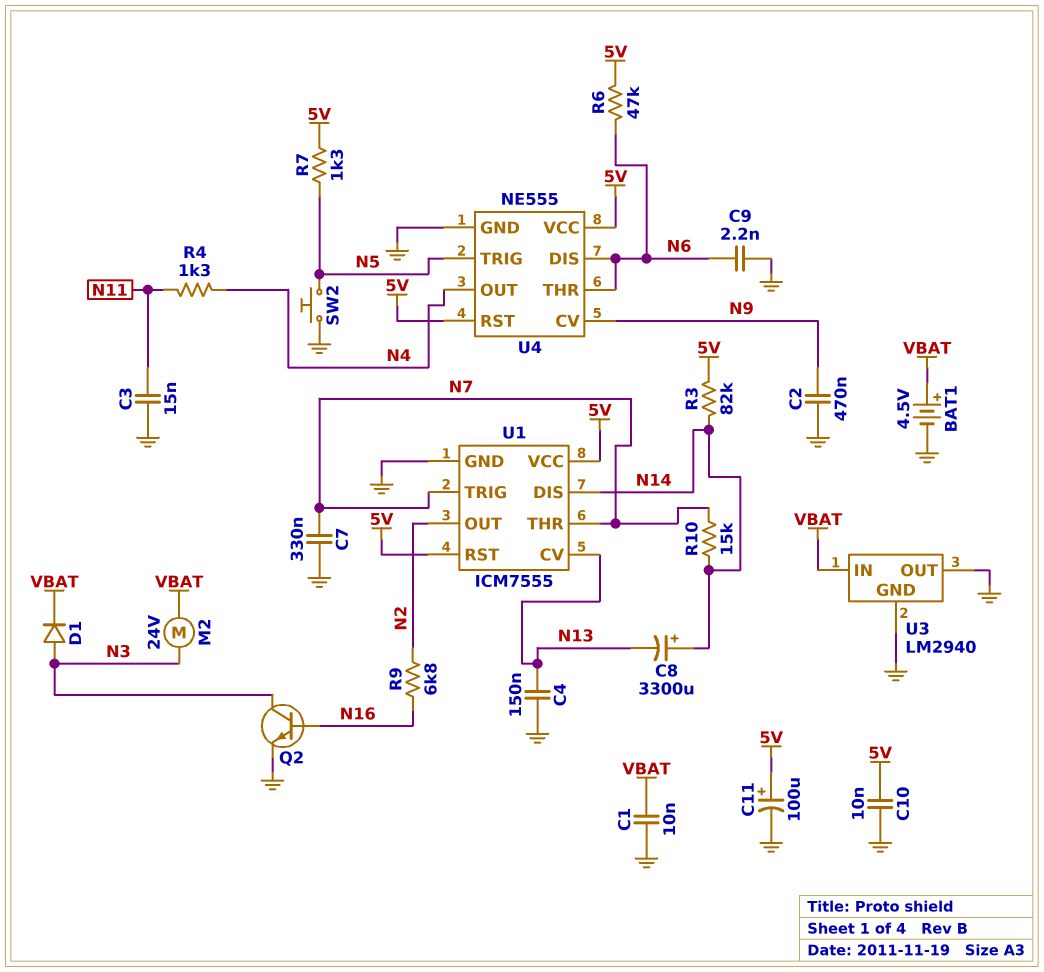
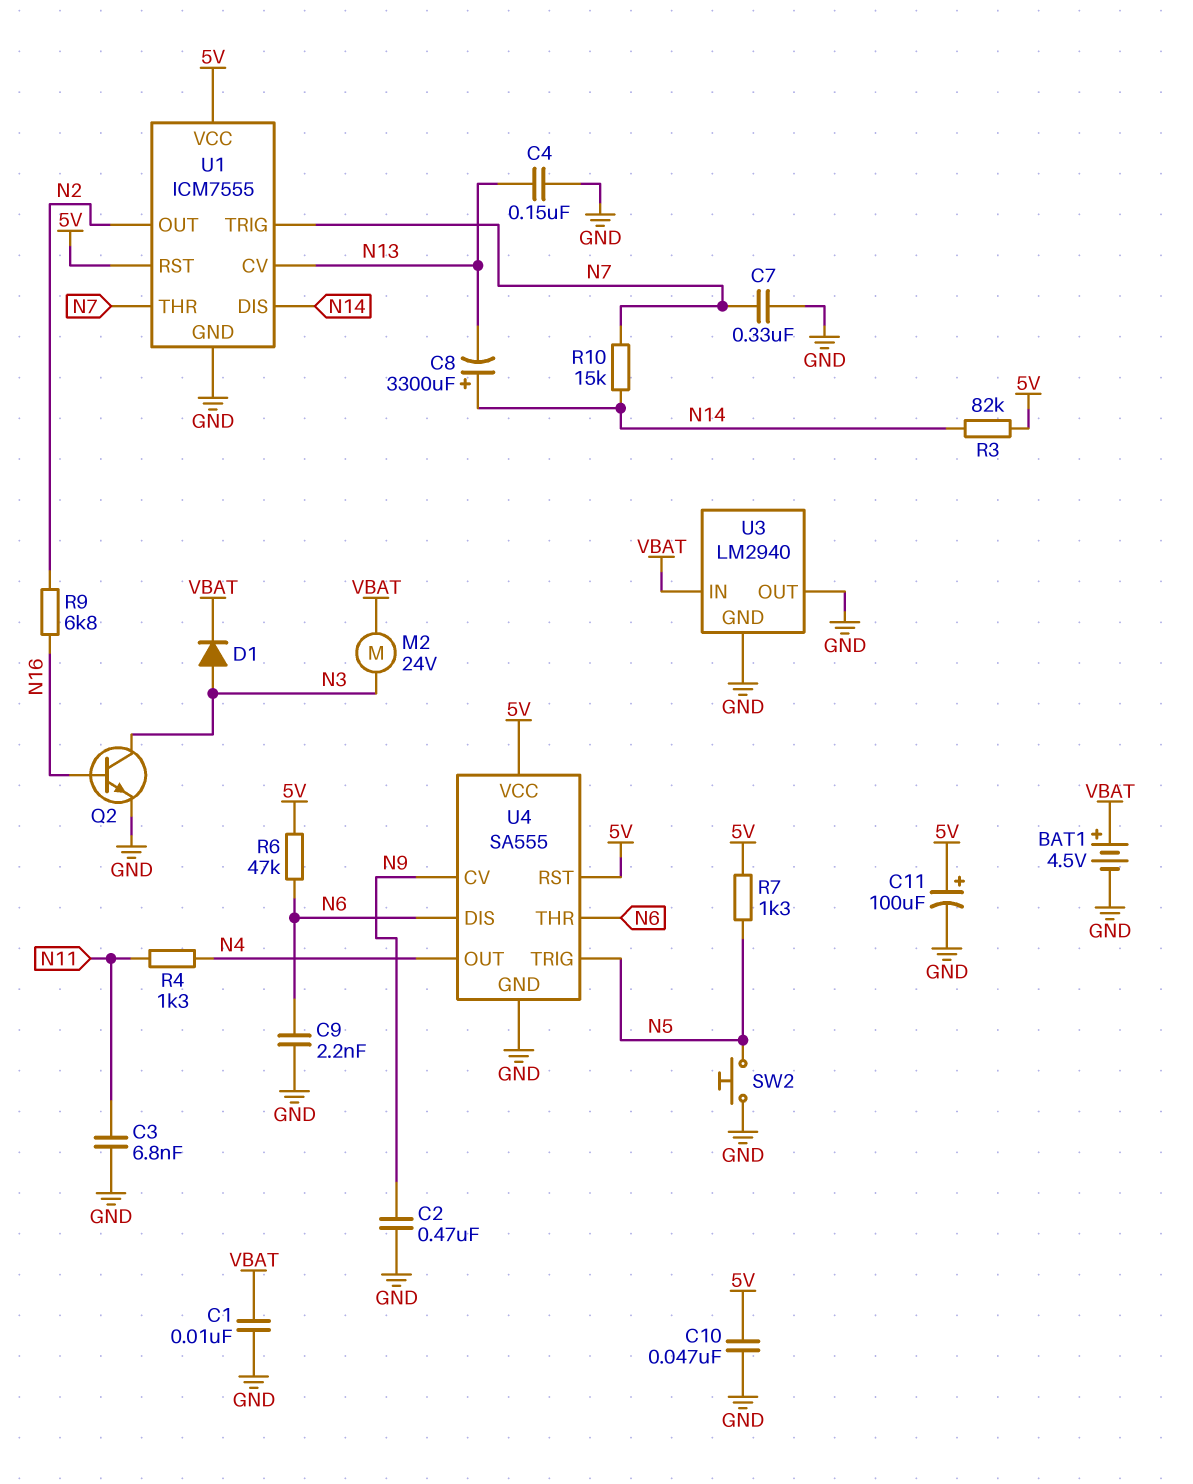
C3: 15nF (GND, N11) -> 6.8nF (GND, N11)
C10: 10nF (5V, GND) -> 47nF (5V, GND)
U4: NE555 -> SA555

